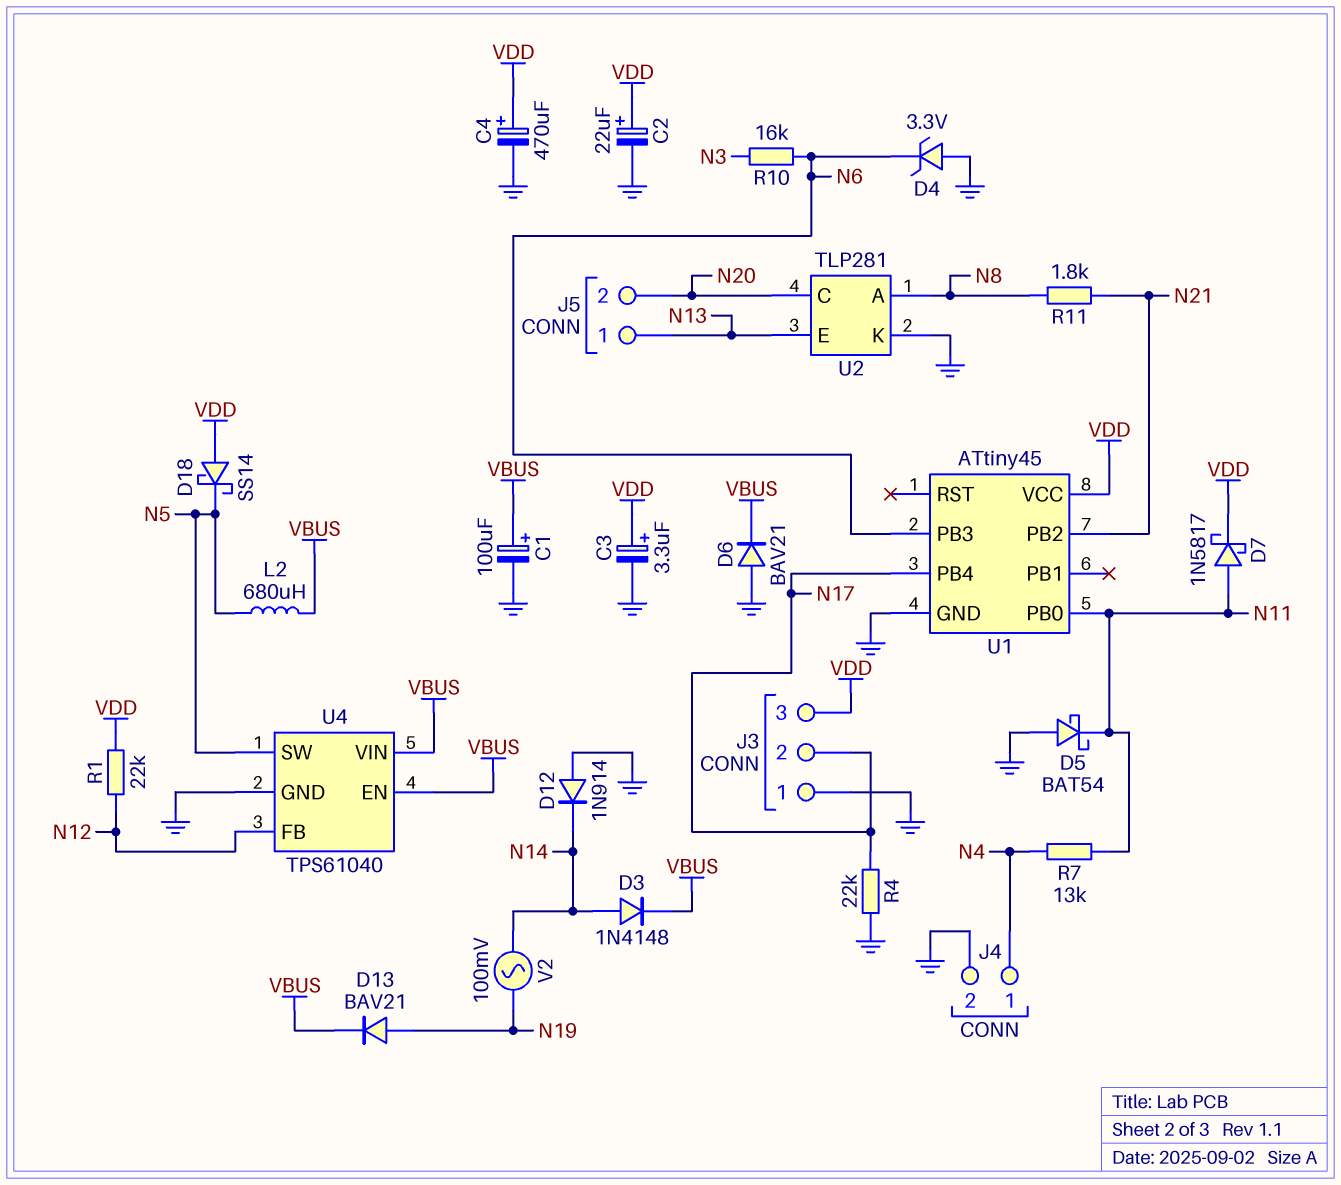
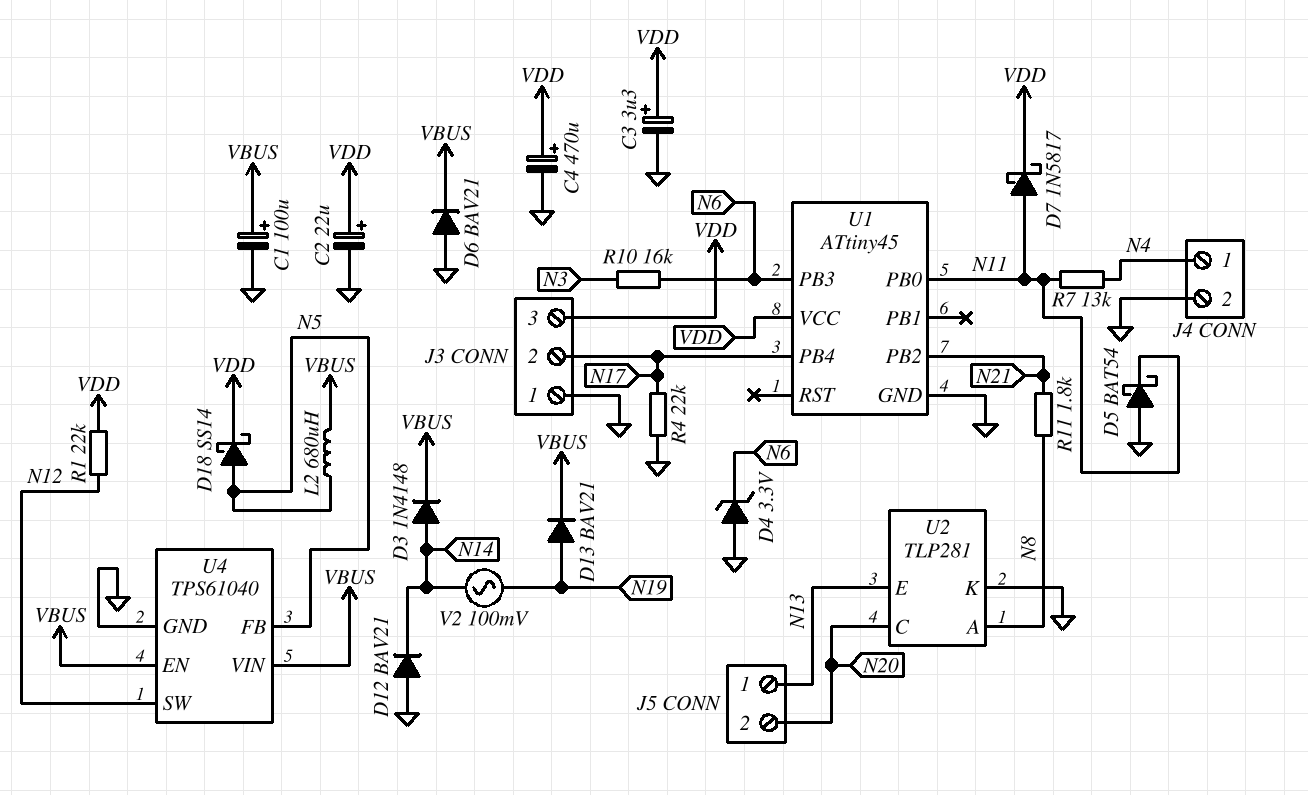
D12: diode 1N914 (A GND, K N14) -> diode BAV21 (A GND, K N14)
D18: schottky SS14 (A VDD, K N5) -> schottky SS14 (A N5, K VDD)
U4 pin FB: N12 -> N5
U4 pin SW: N5 -> N12

